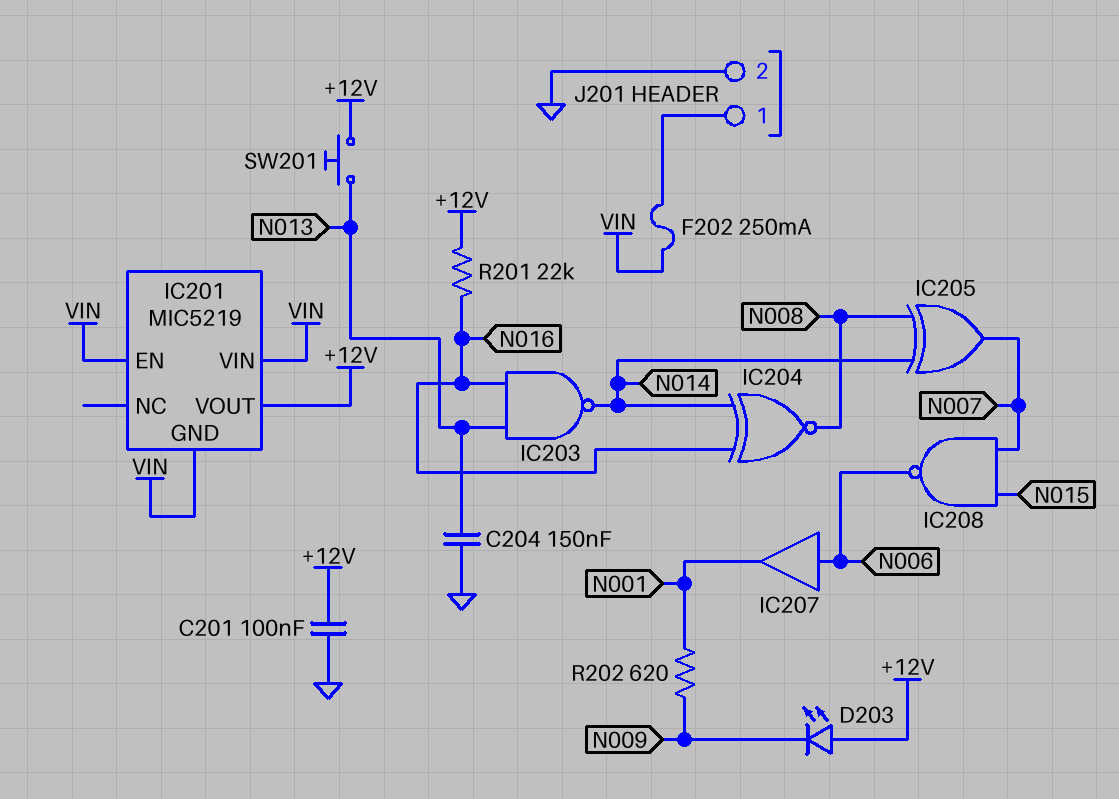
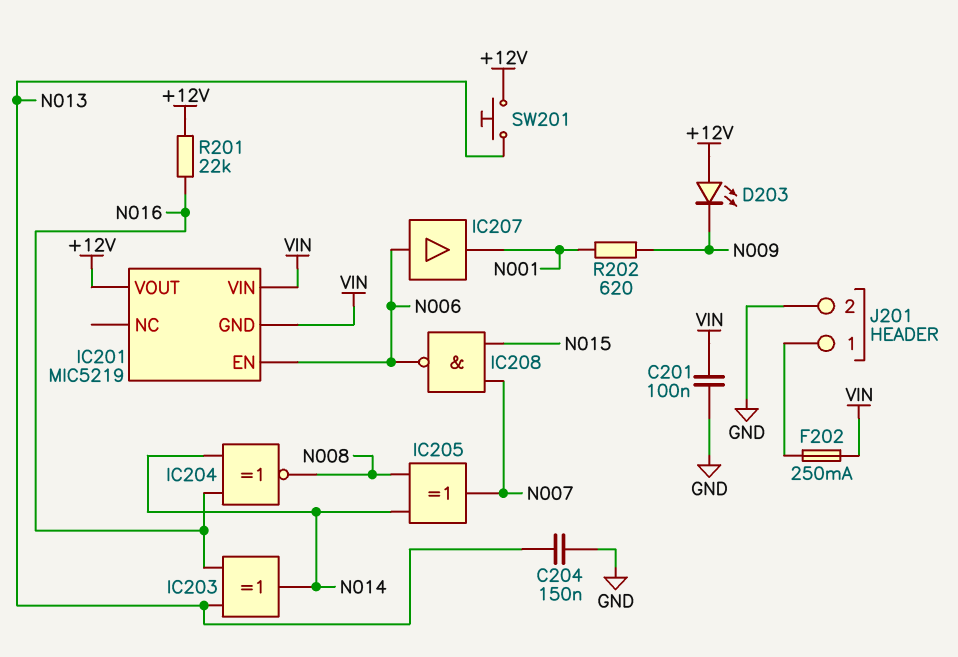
C201: 100nF (+12V, GND) -> 100nF (GND, VIN)
IC201 pin EN: VIN -> N006
IC203: NAND (in N013, in N016, out N014) -> XOR (in N013, in N016, out N014)

